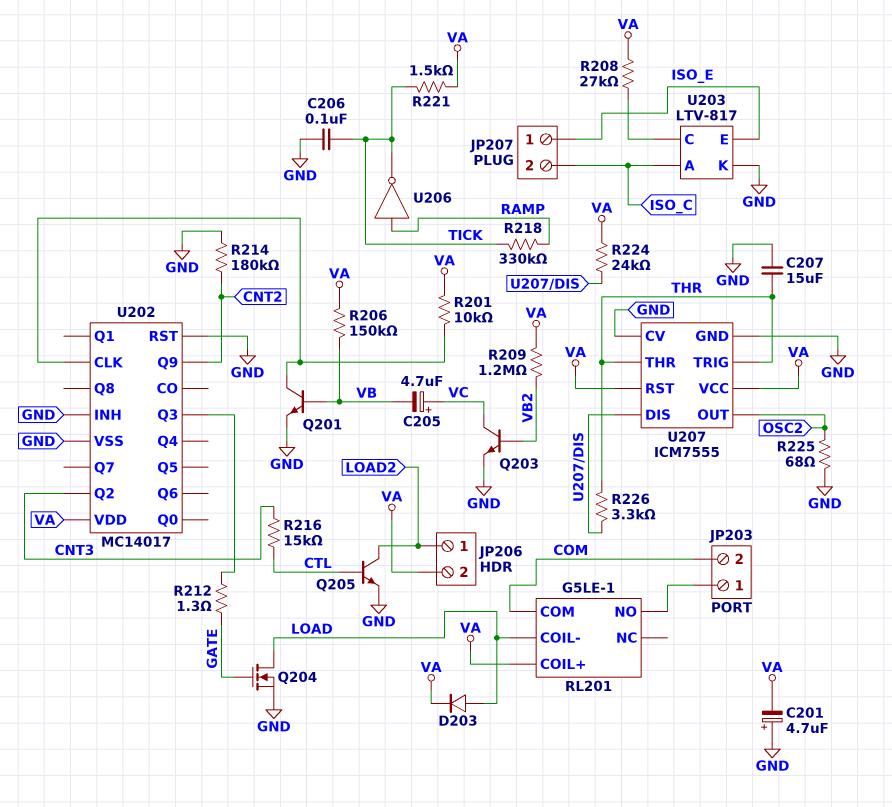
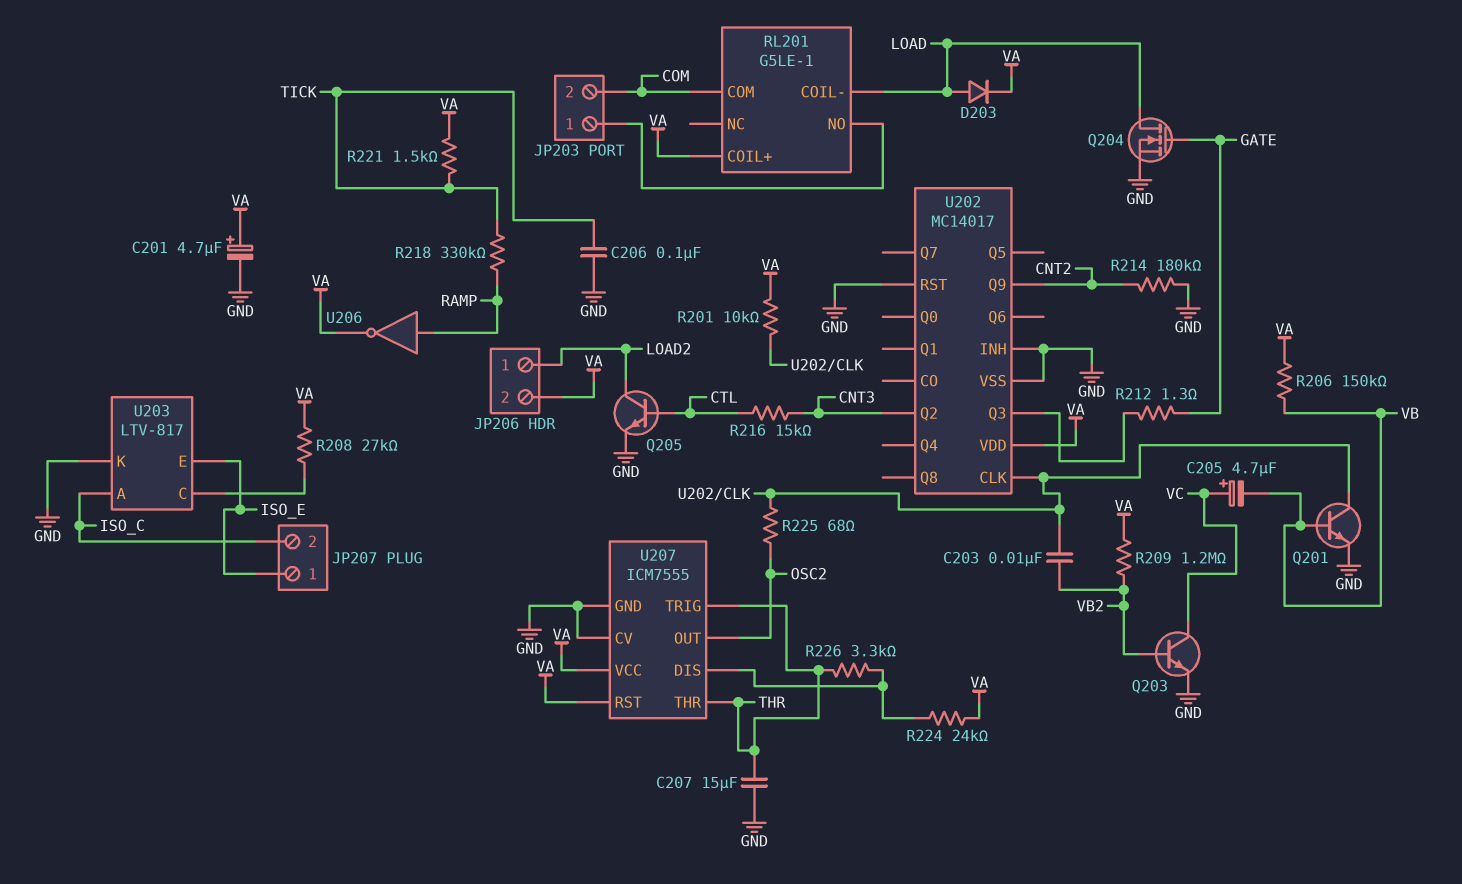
C201: 4.7uF (plus GND, minus VA) -> 4.7uF (plus VA, minus GND)
C203: none -> 10nF (U202/CLK, VB2)
R225: 68 (GND, OSC2) -> 68 (OSC2, U202/CLK)
U206: NOT (in RAMP, out TICK) -> NOT (in RAMP, out VA)

